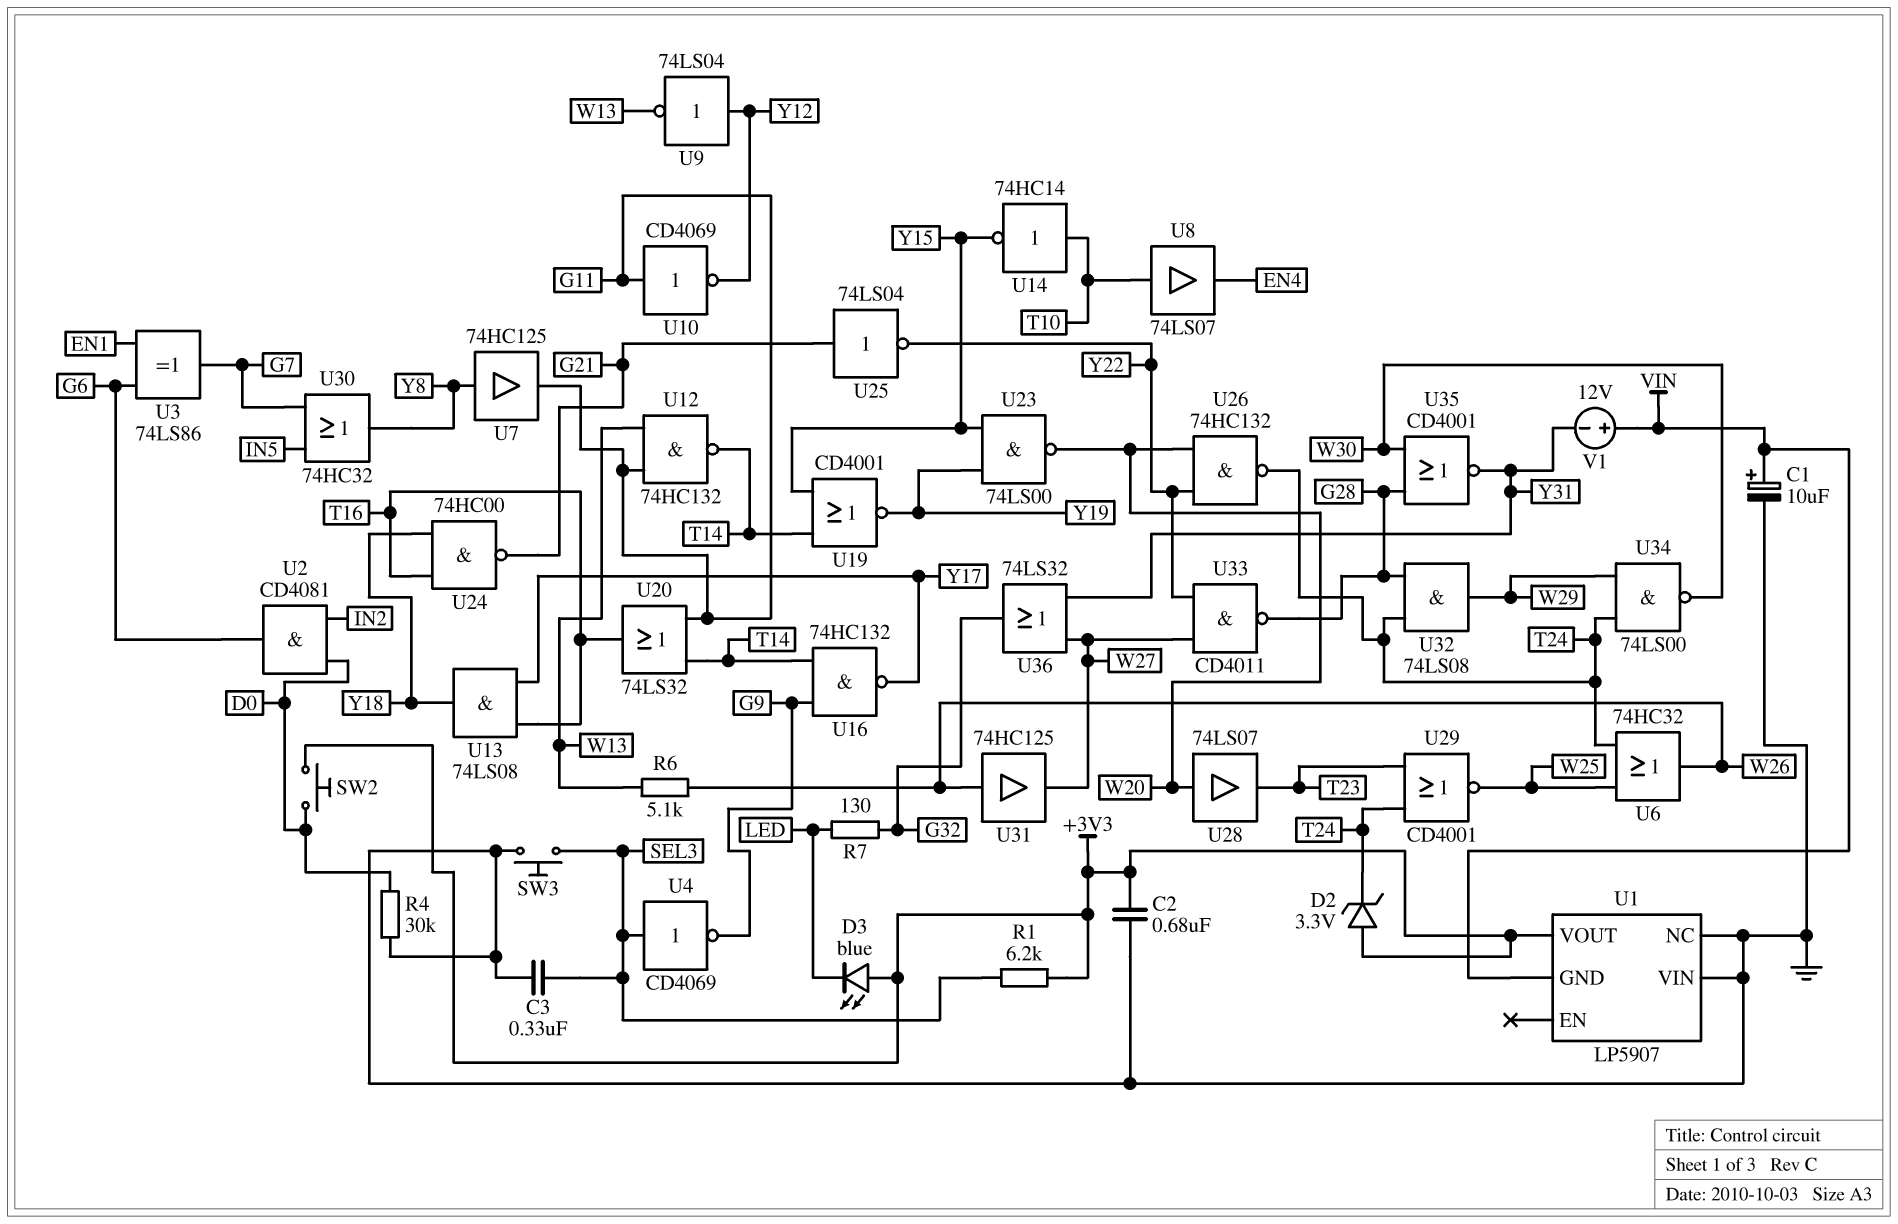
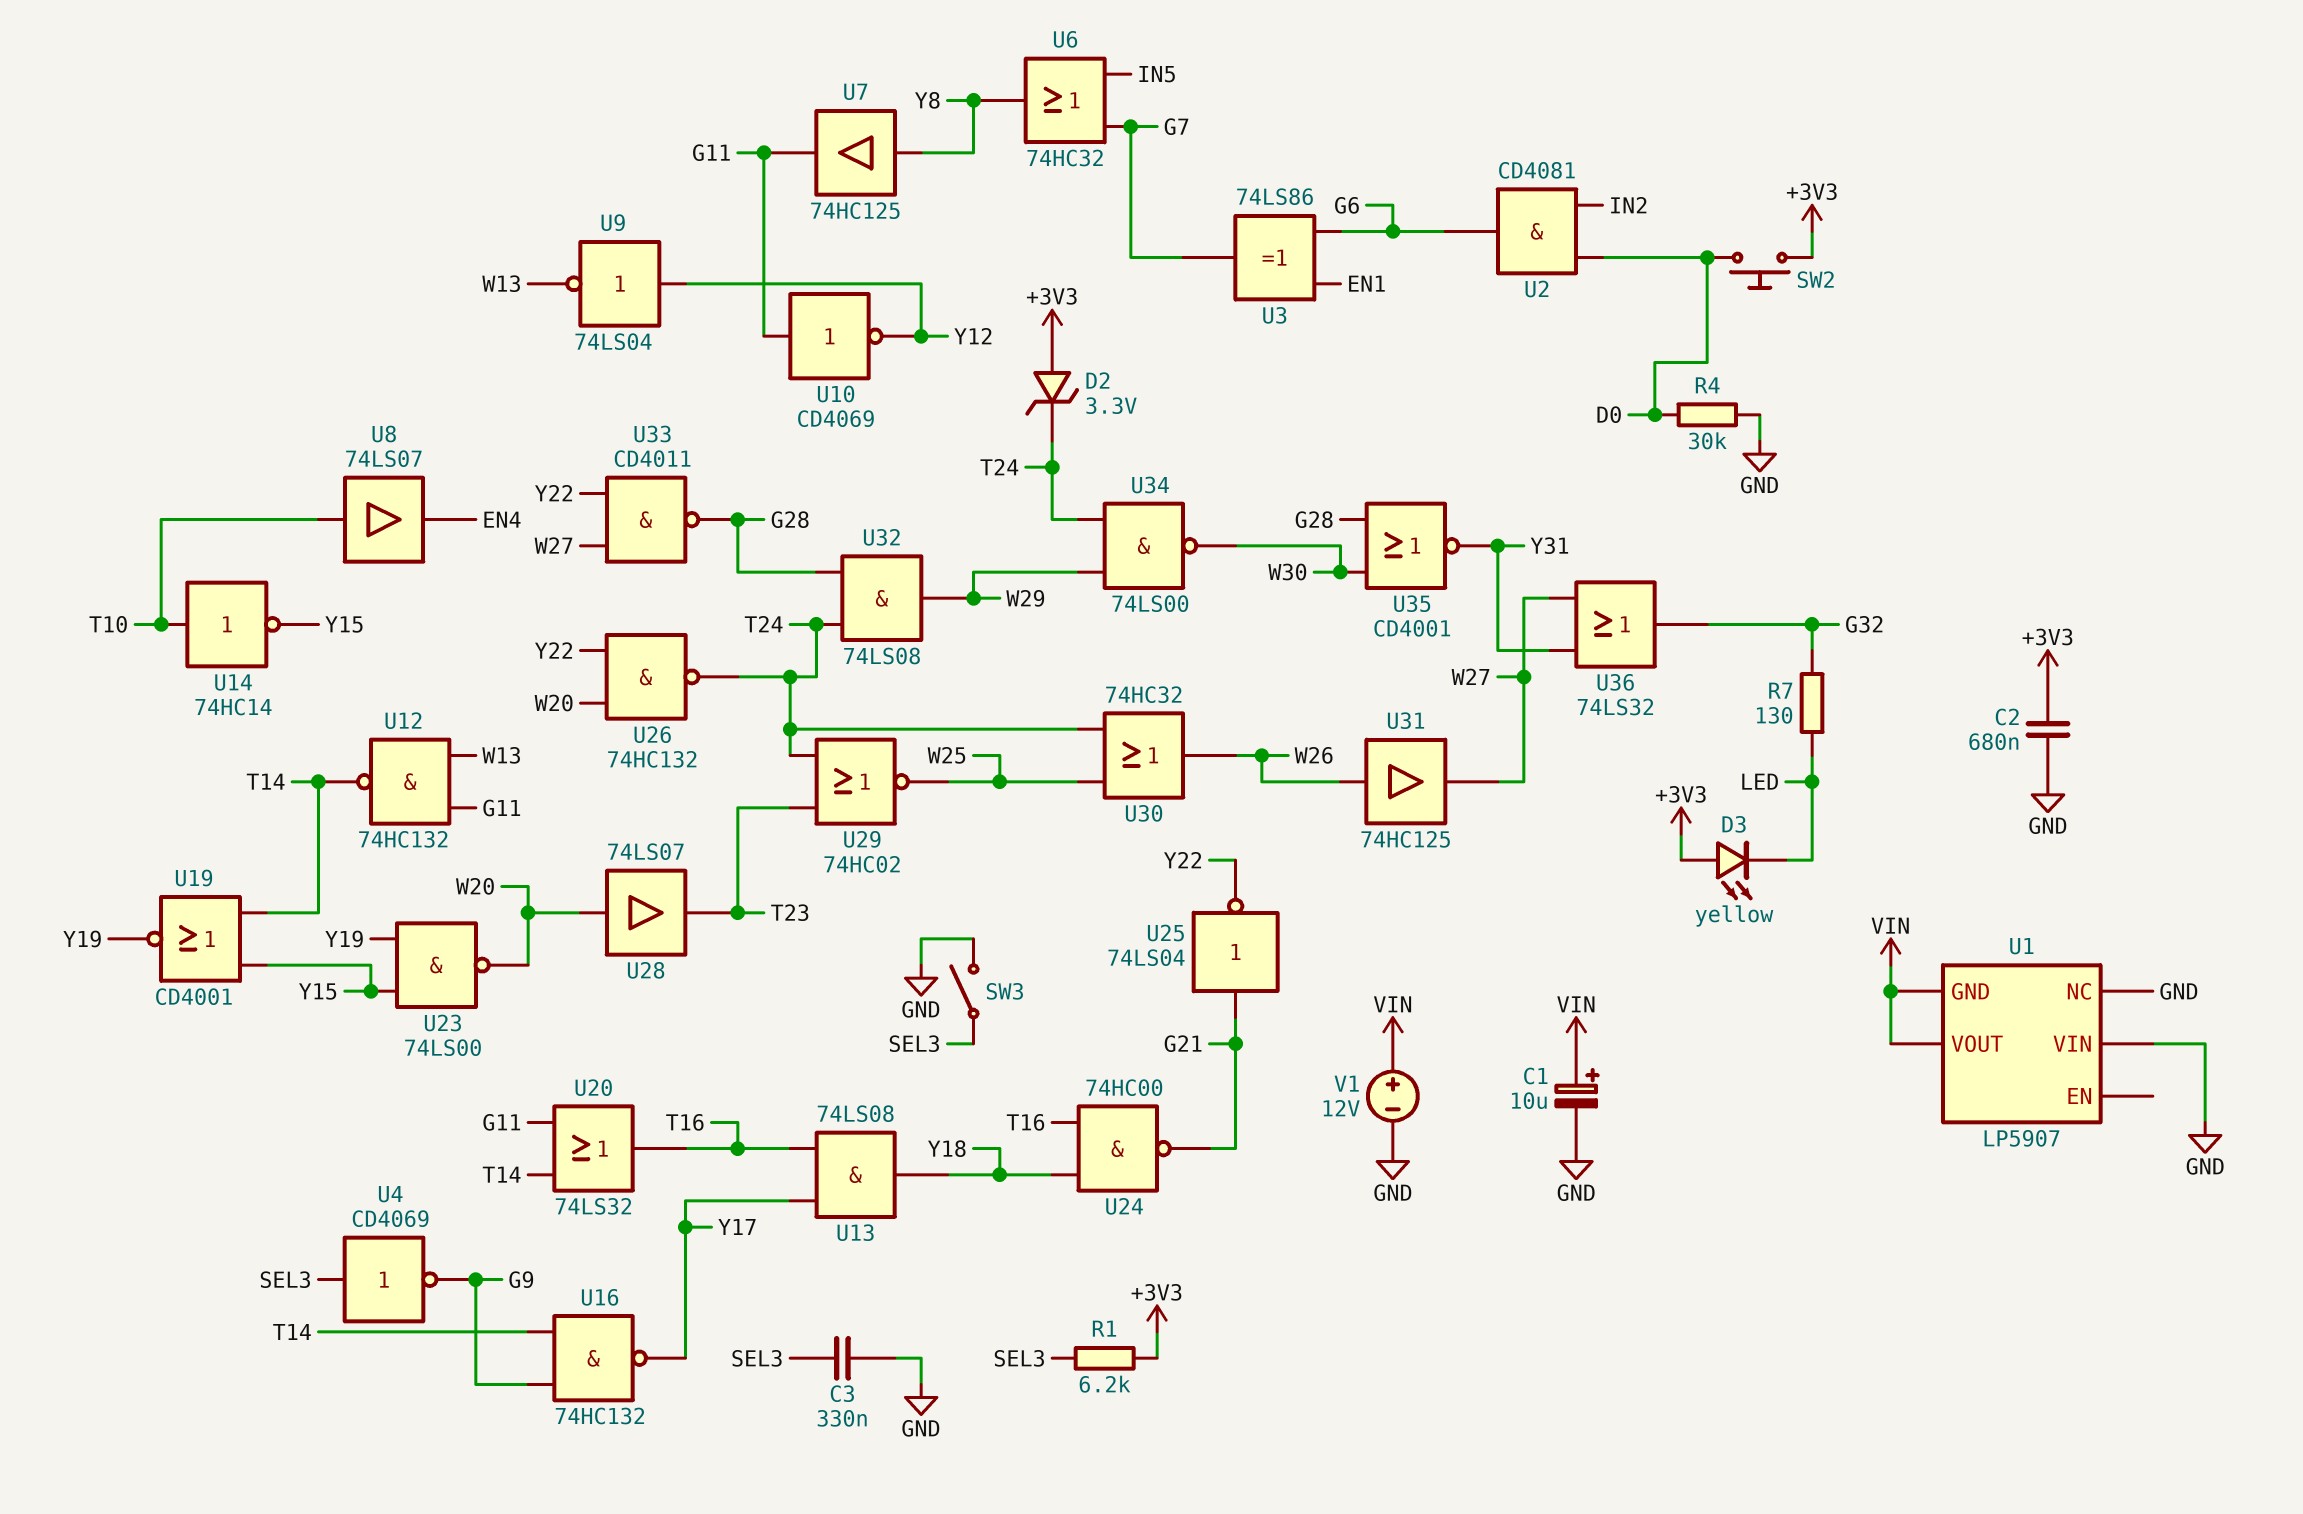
D3: LED blue (A +3V3, K LED) -> LED yellow (A +3V3, K LED)
R6: 5.1k (W13, W26) -> none
SW3: button (GND, SEL3) -> switch (GND, SEL3)
U1 pin VOUT: +3V3 -> VIN
U6: OR 74HC32 (in T24, in W25, out W26) -> OR 74HC32 (in G7, in IN5, out Y8)
U29: NOR CD4001 (in T23, in T24, out W25) -> NOR 74HC02 (in T23, in T24, out W25)
U30: OR 74HC32 (in G7, in IN5, out Y8) -> OR 74HC32 (in T24, in W25, out W26)
V1: 12V (plus VIN, minus Y31) -> 12V (plus VIN, minus GND)

